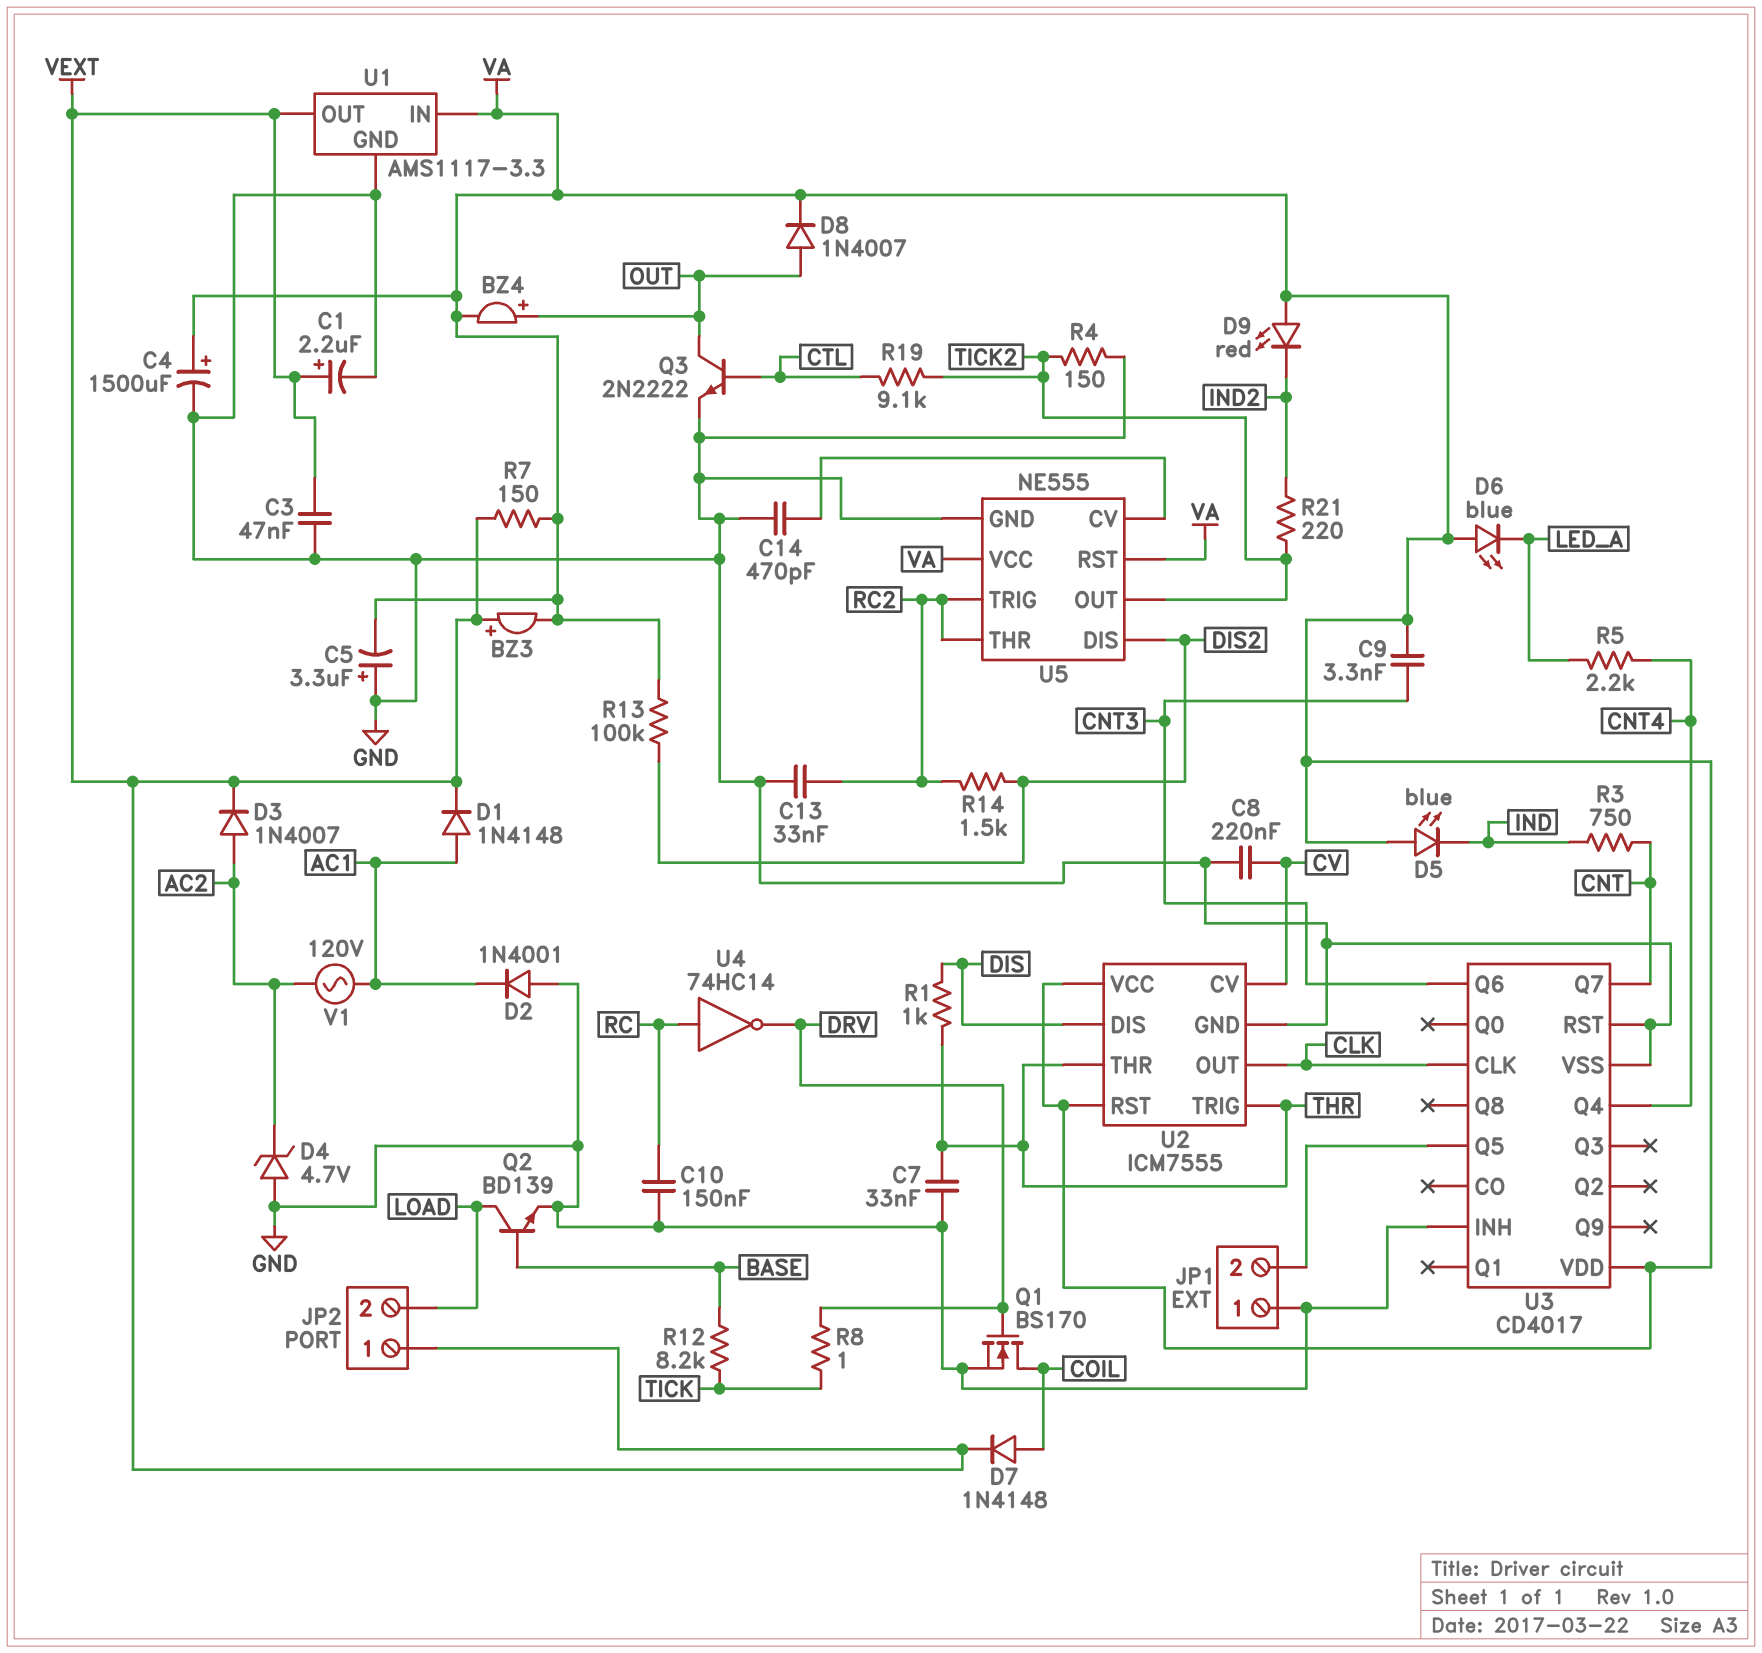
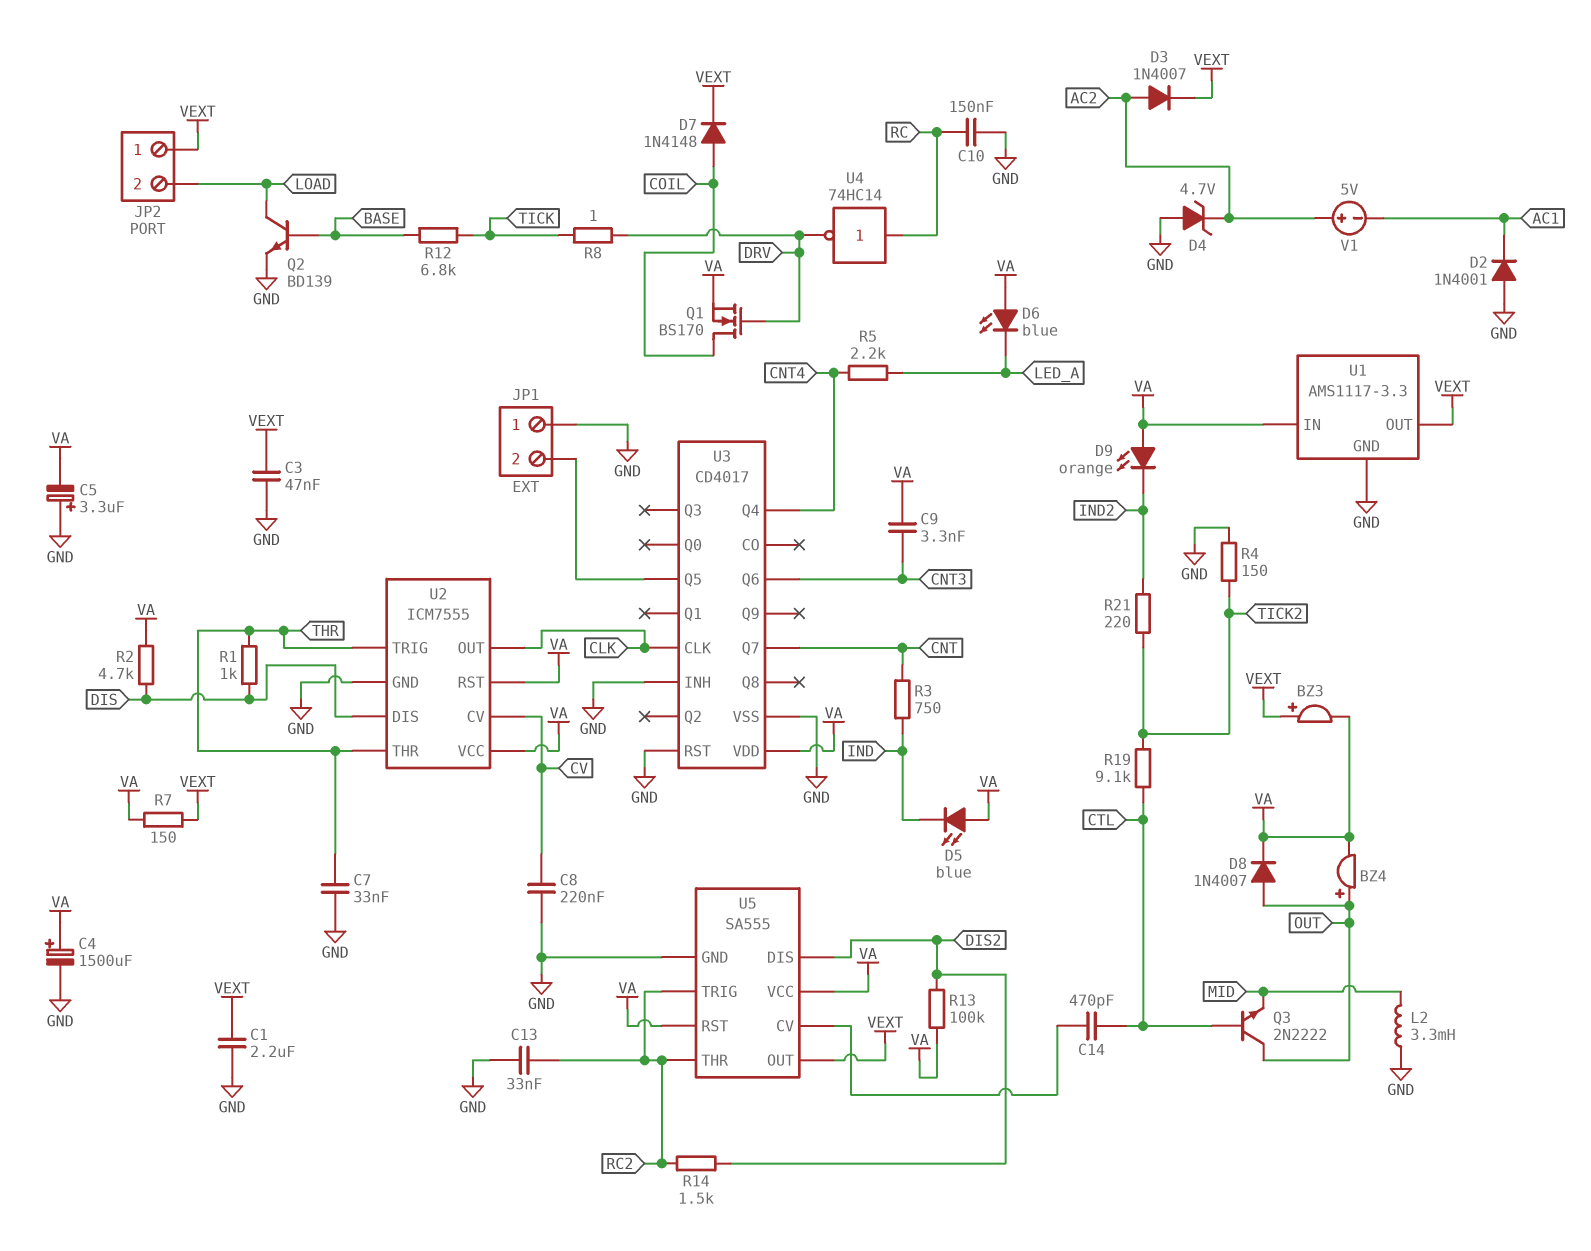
C1: 2.2uF (plus VEXT, minus GND) -> 2.2uF (GND, VEXT)
C14: 470pF (GND, U5/CV) -> 470pF (CTL, U5/CV)
D1: diode 1N4148 (A AC1, K VEXT) -> none
D9: LED red (A VA, K IND2) -> LED orange (A VA, K IND2)
L2: none -> 3.3mH (GND, MID)
Q1: NMOS BS170 (G DRV, D COIL, S GND) -> NMOS BS170 (G DRV, D COIL, S VA)
Q3: NPN 2N2222 (B CTL, C OUT, E GND) -> NPN 2N2222 (B CTL, C OUT, E MID)
R2: none -> 4.7k (DIS, VA)
R12: 8.2k (BASE, TICK) -> 6.8k (BASE, TICK)
U5: NE555 -> SA555
U5 pin OUT: TICK2 -> VEXT
V1: AC 120V (AC1, AC2) -> 5V (plus AC2, minus AC1)

